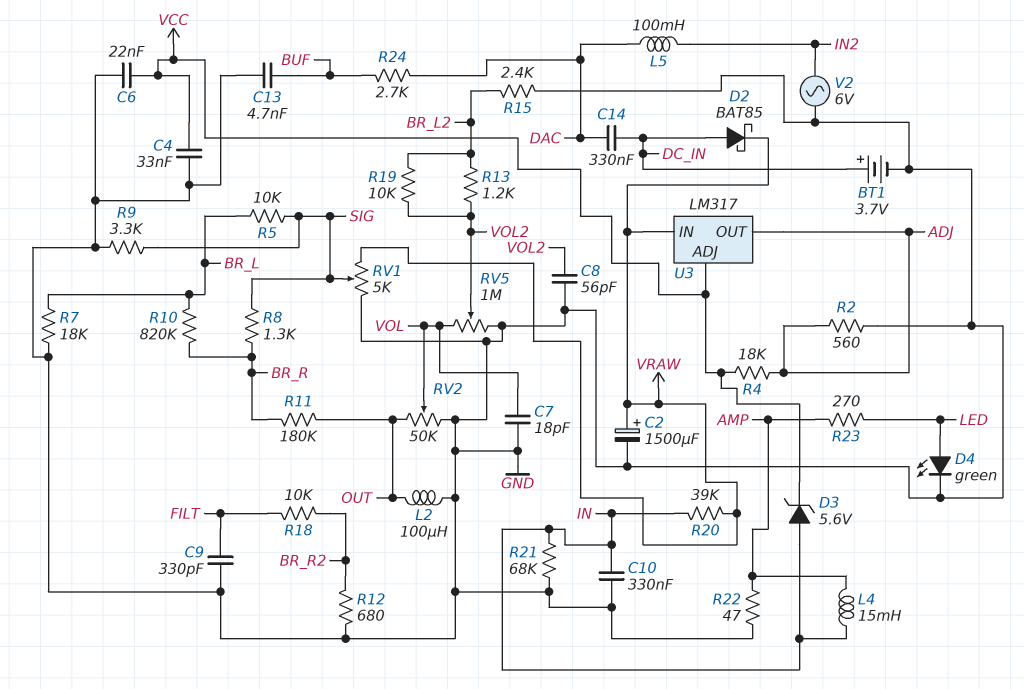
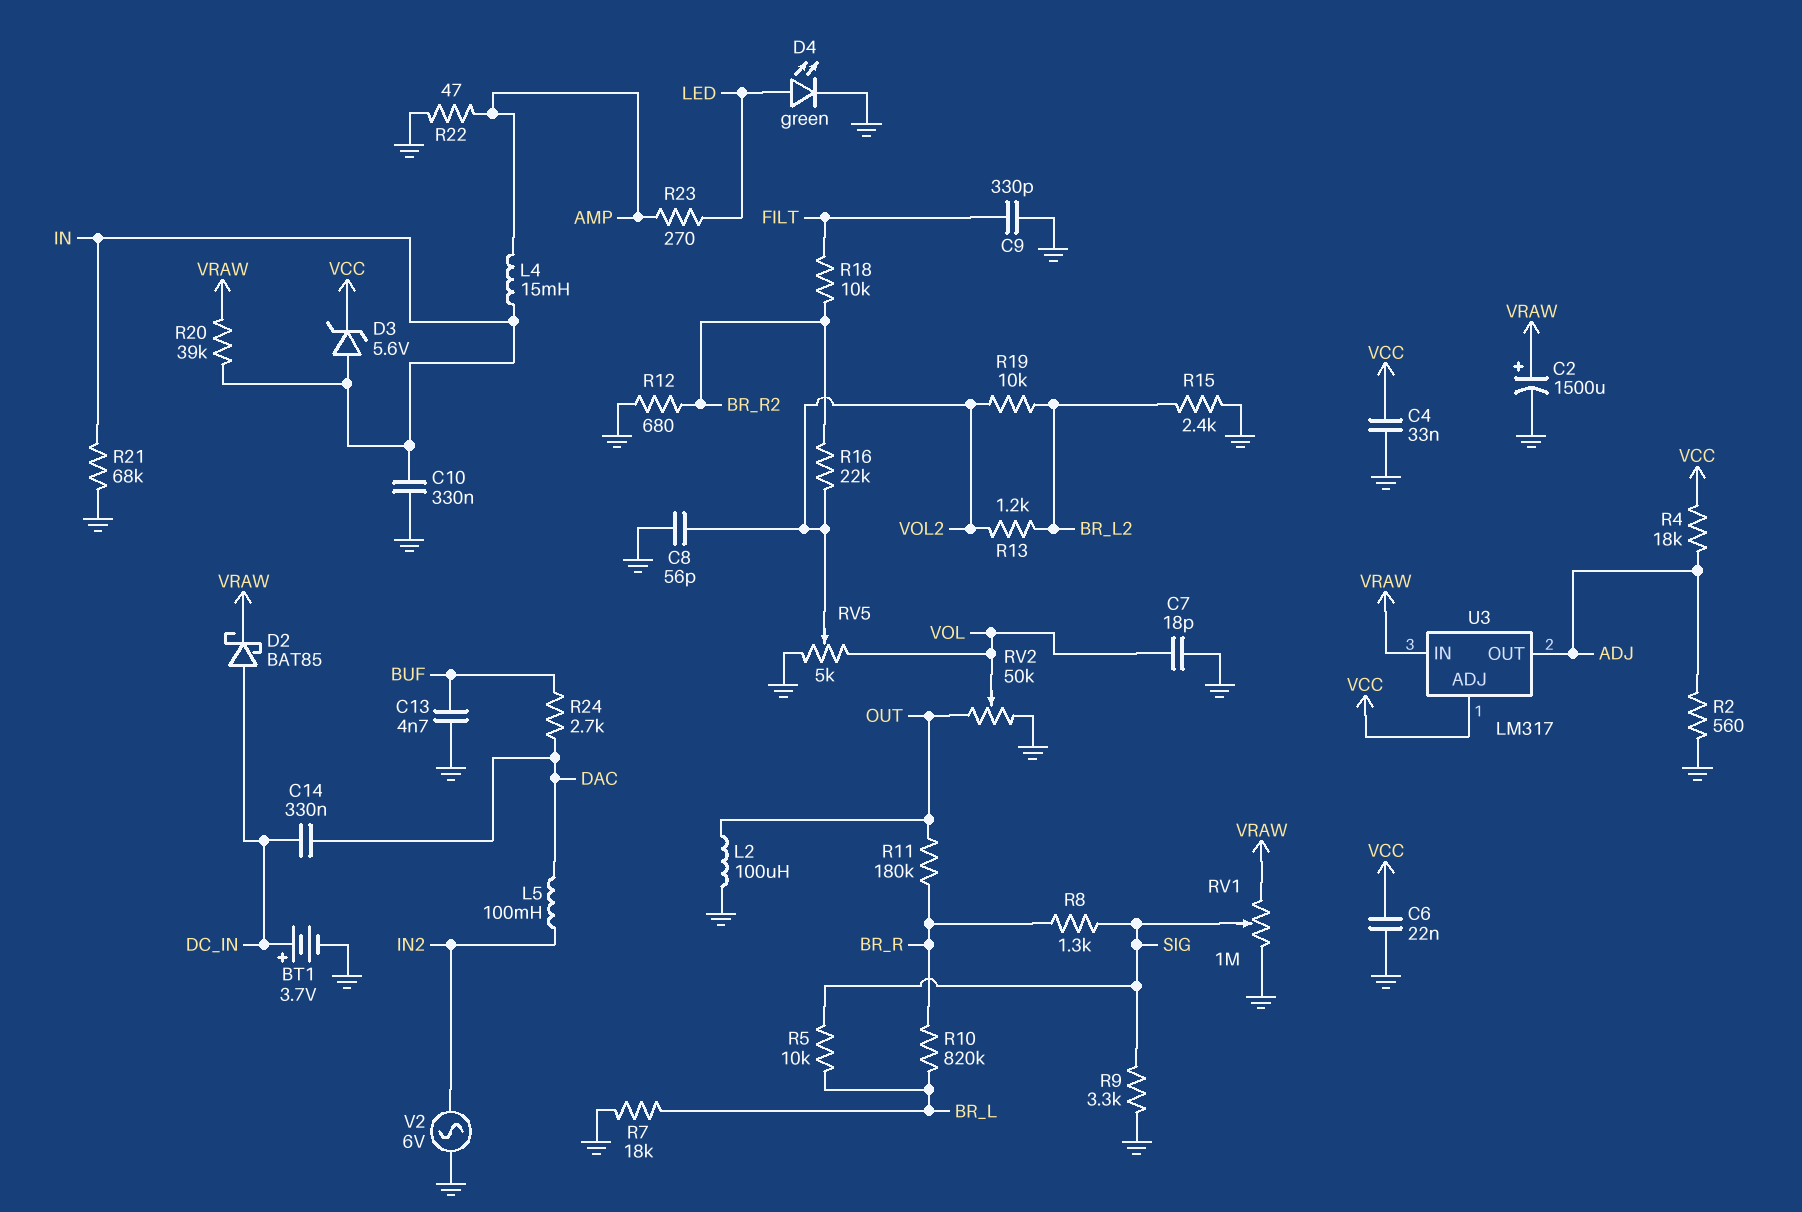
R16: none -> 22k (BR_R2, VOL2)
RV1: 5k (GND, VRAW, wiper SIG) -> 1M (GND, VRAW, wiper SIG)
RV5: 1M (GND, VOL, wiper VOL2) -> 5k (GND, VOL, wiper VOL2)

